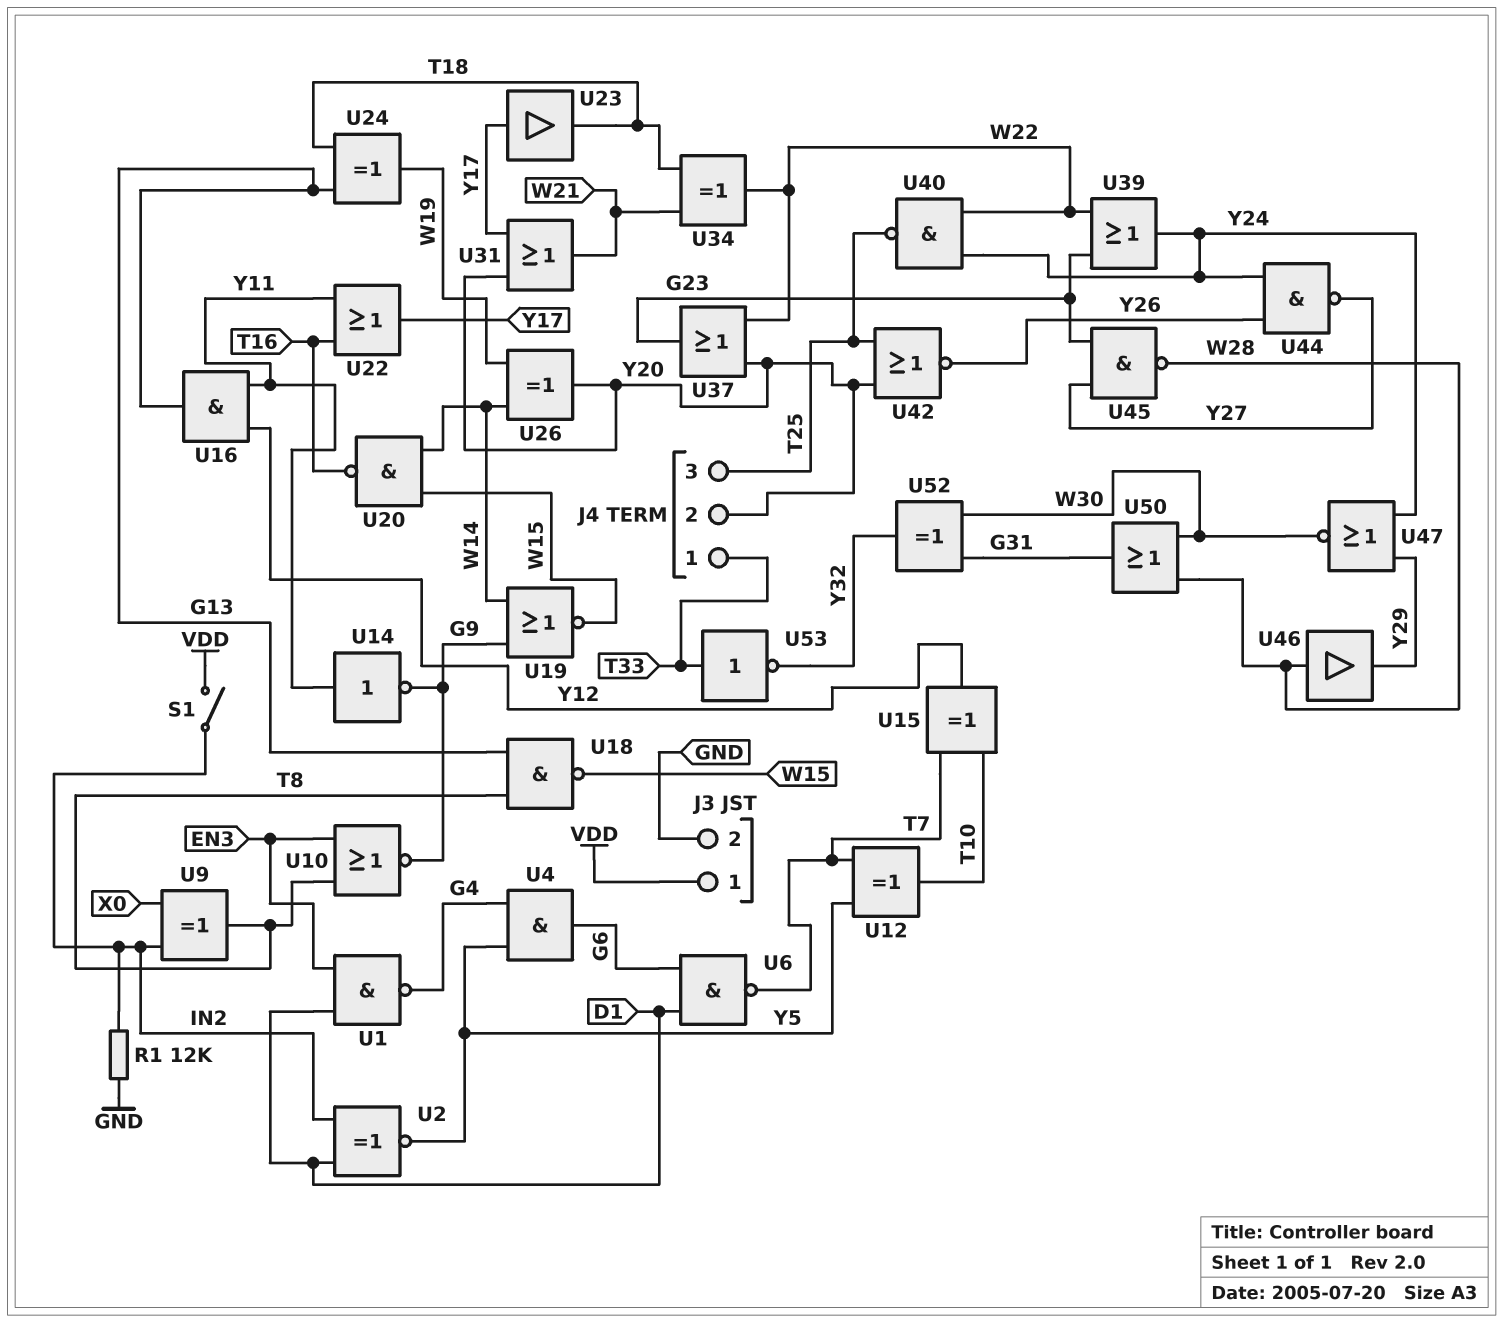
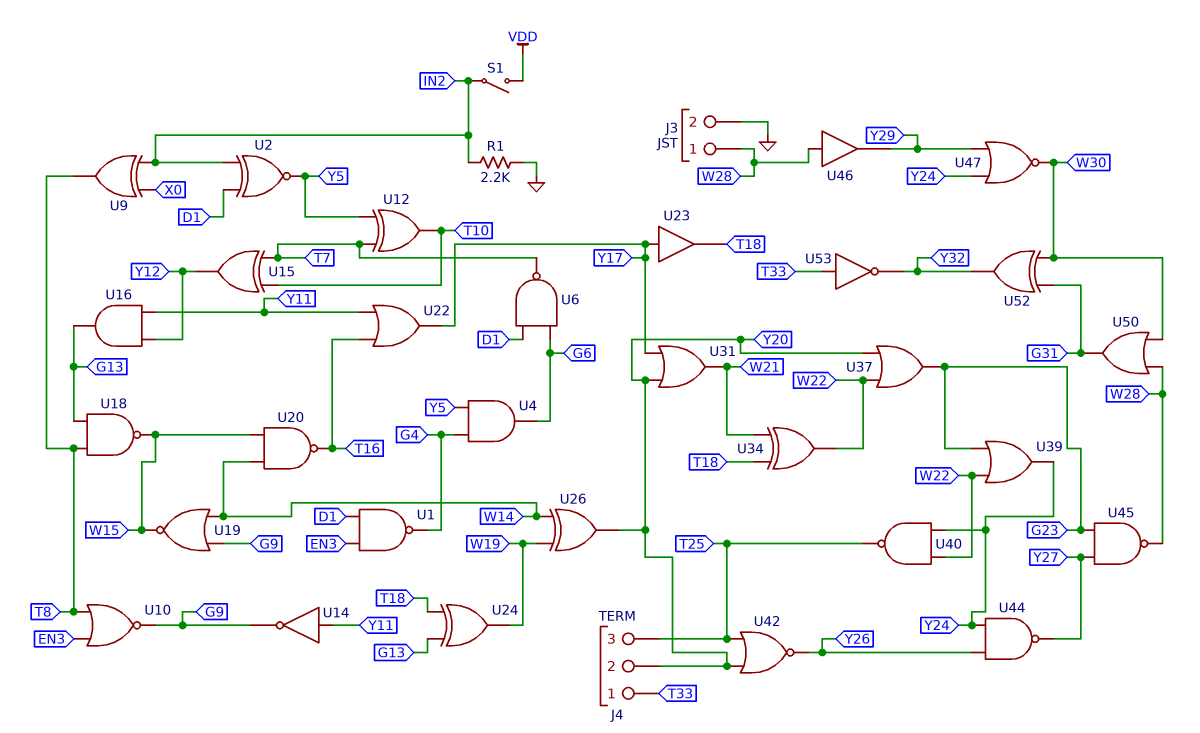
J3 pin 1: VDD -> W28
R1: 12k (GND, IN2) -> 2.2k (GND, IN2)

